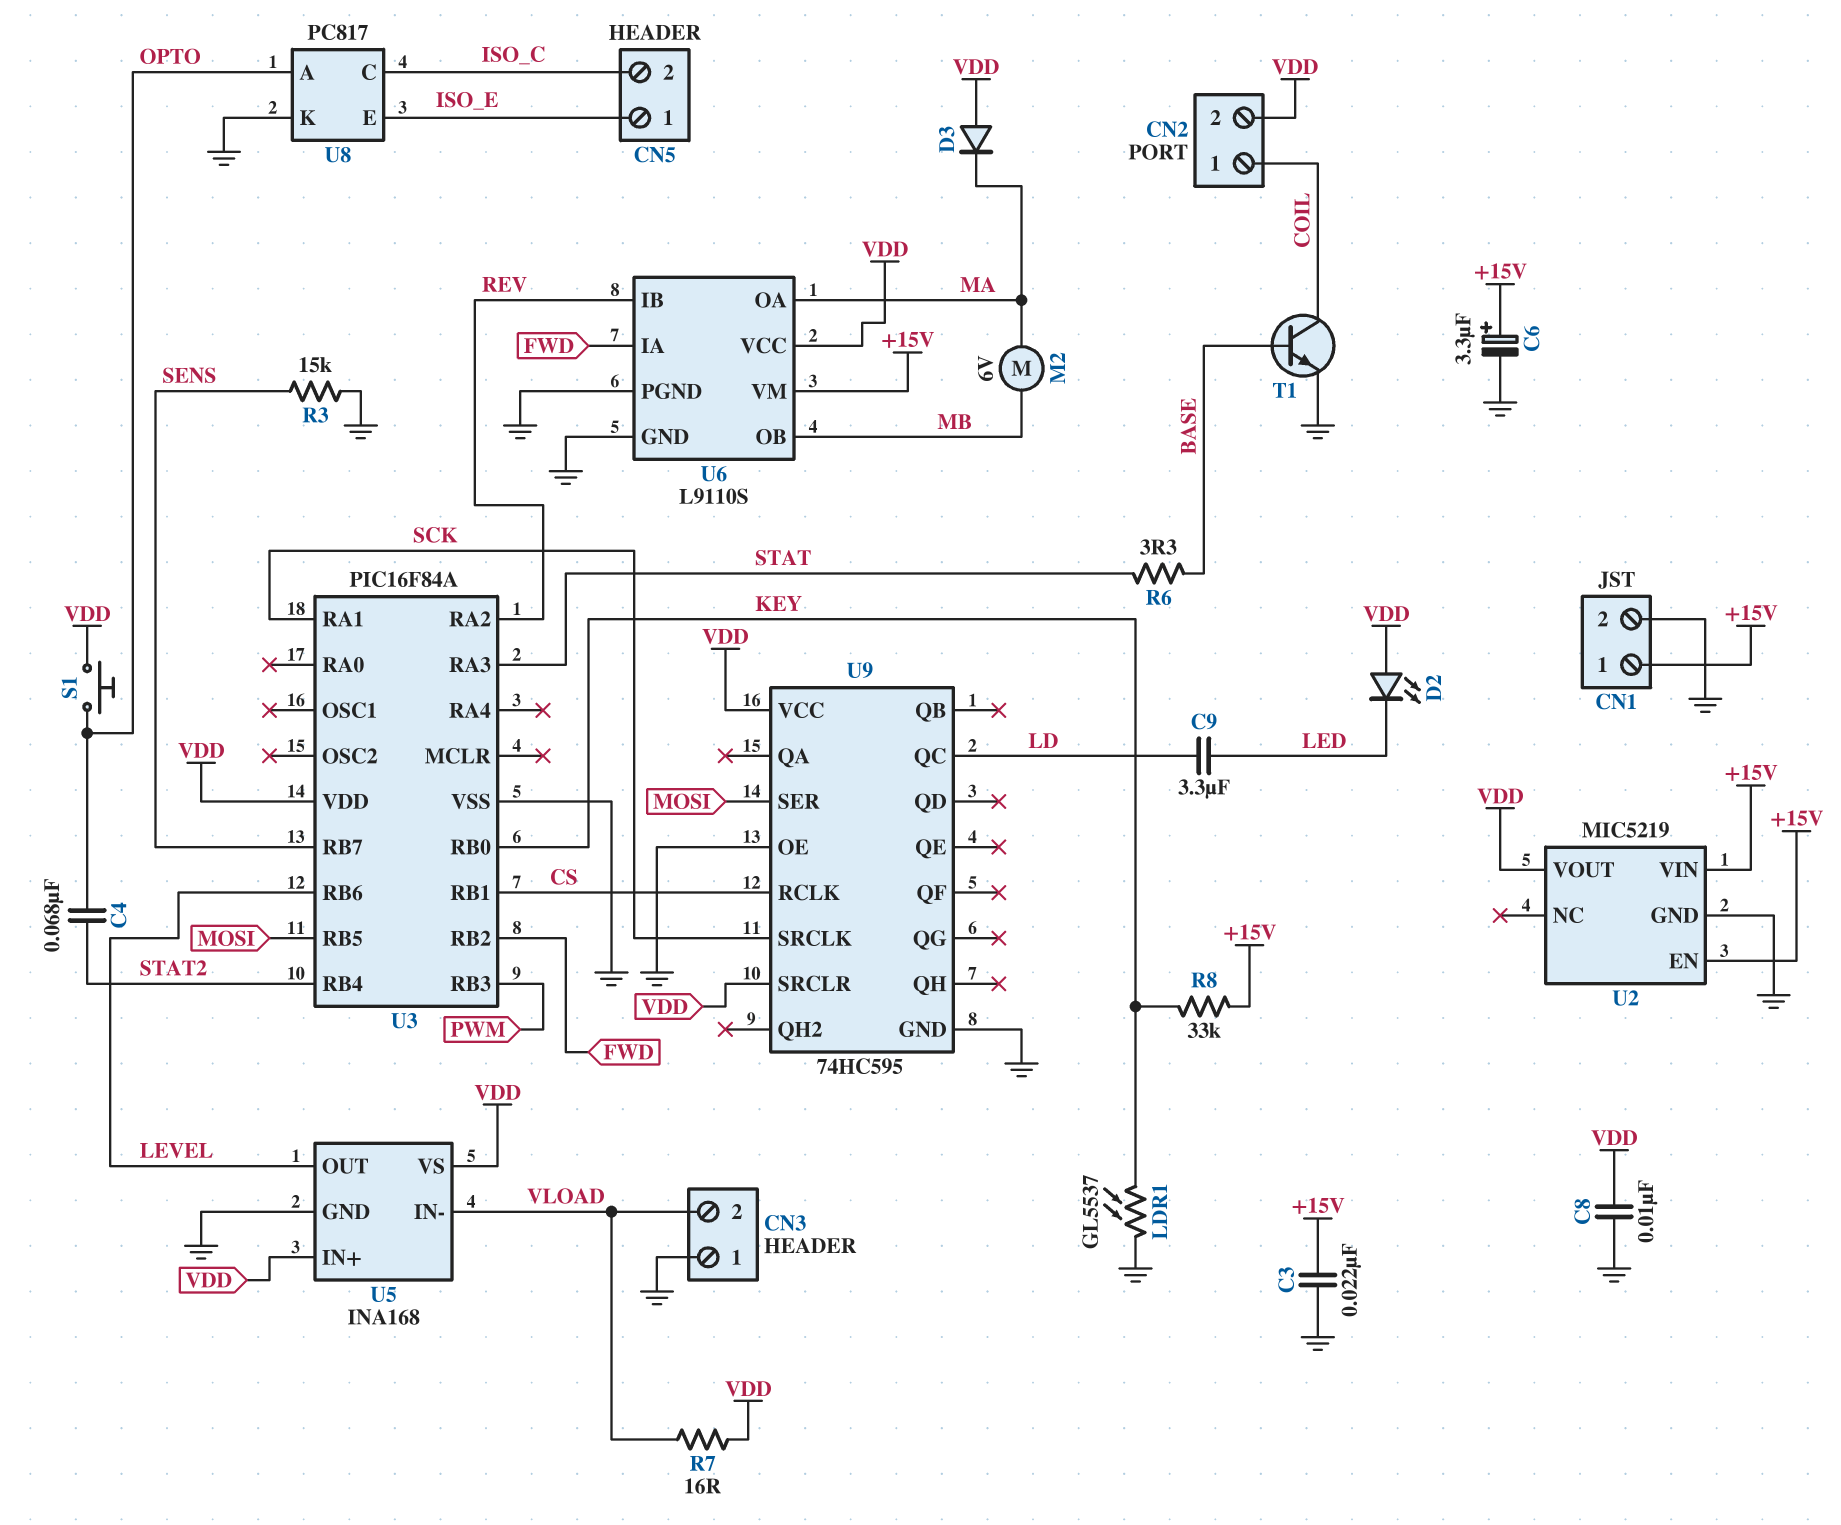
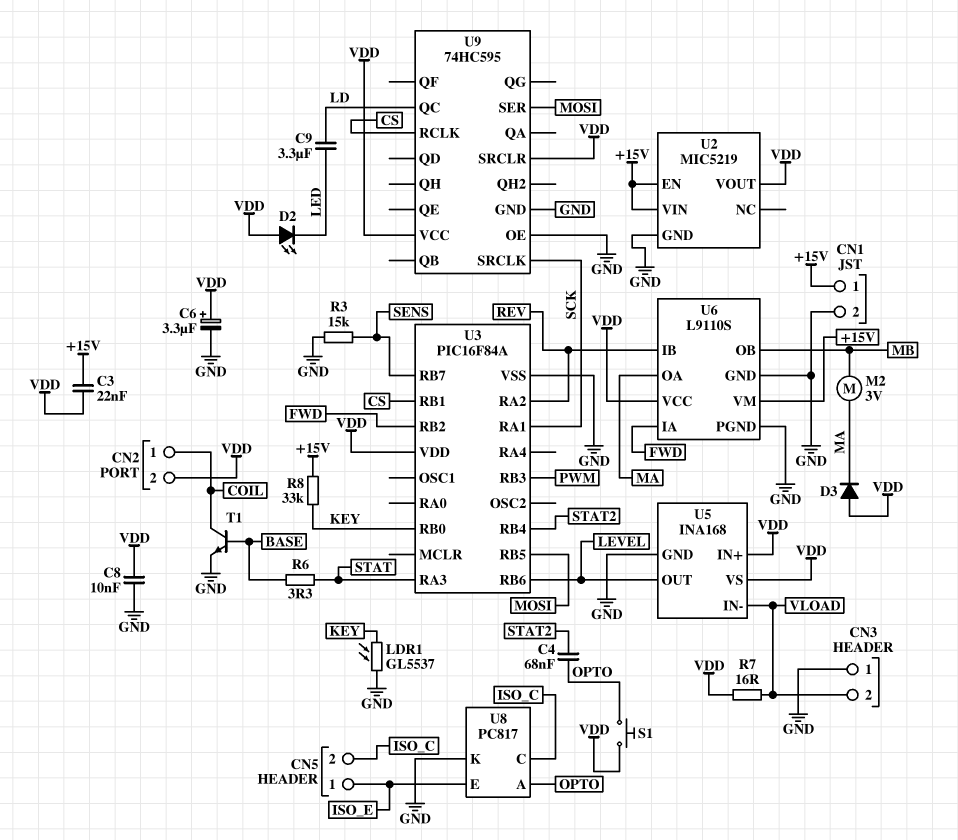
C3: 22nF (+15V, GND) -> 22nF (+15V, VDD)
C6: 3.3uF (plus +15V, minus GND) -> 3.3uF (plus VDD, minus GND)
M2: motor 6V (MA, MB) -> motor 3V (MA, MB)

